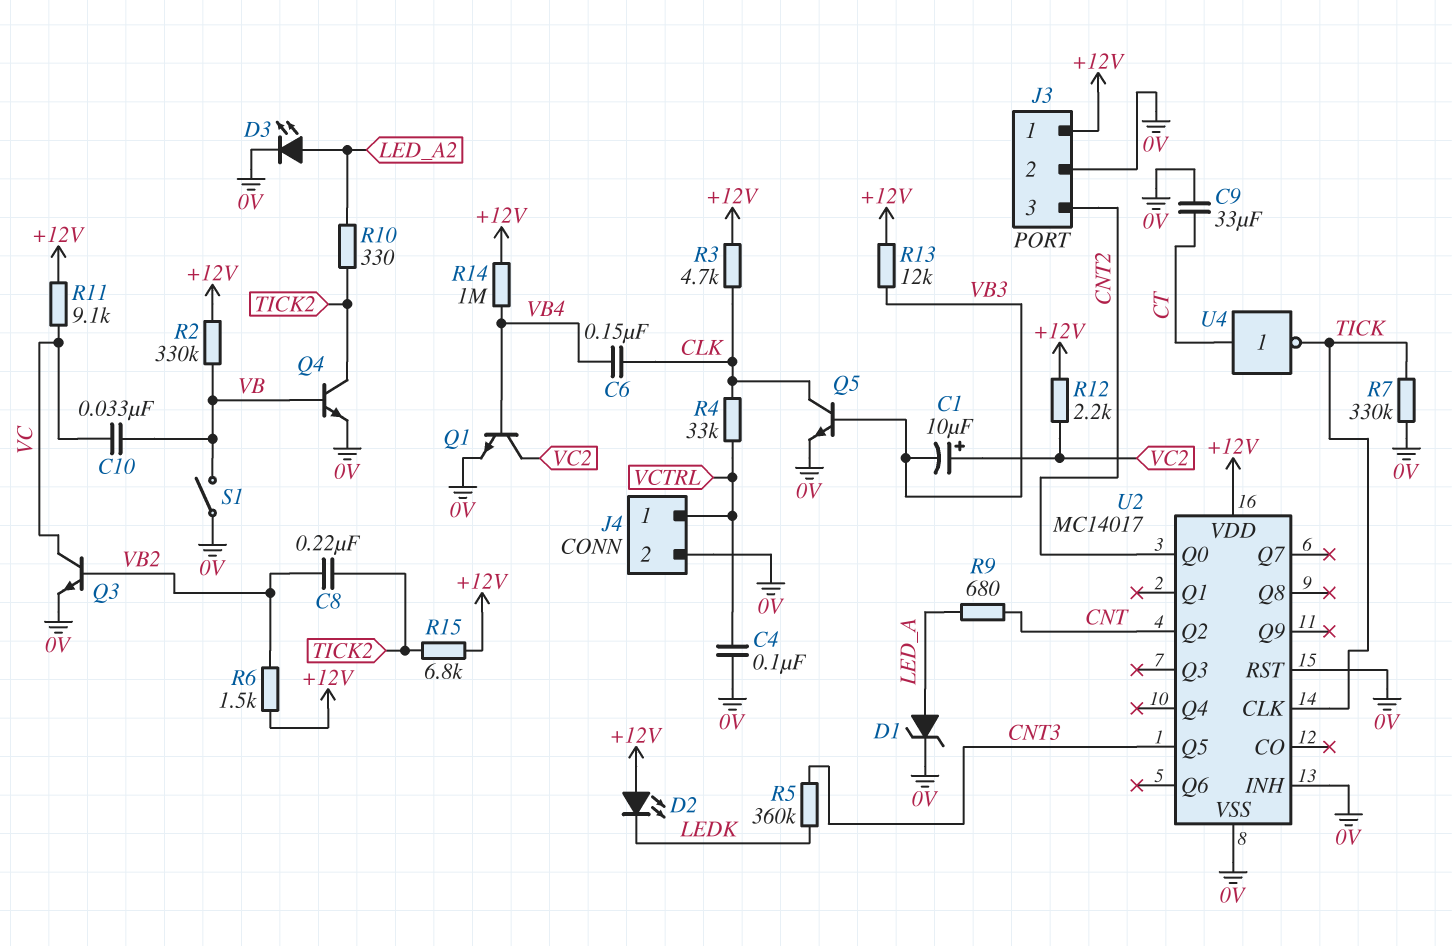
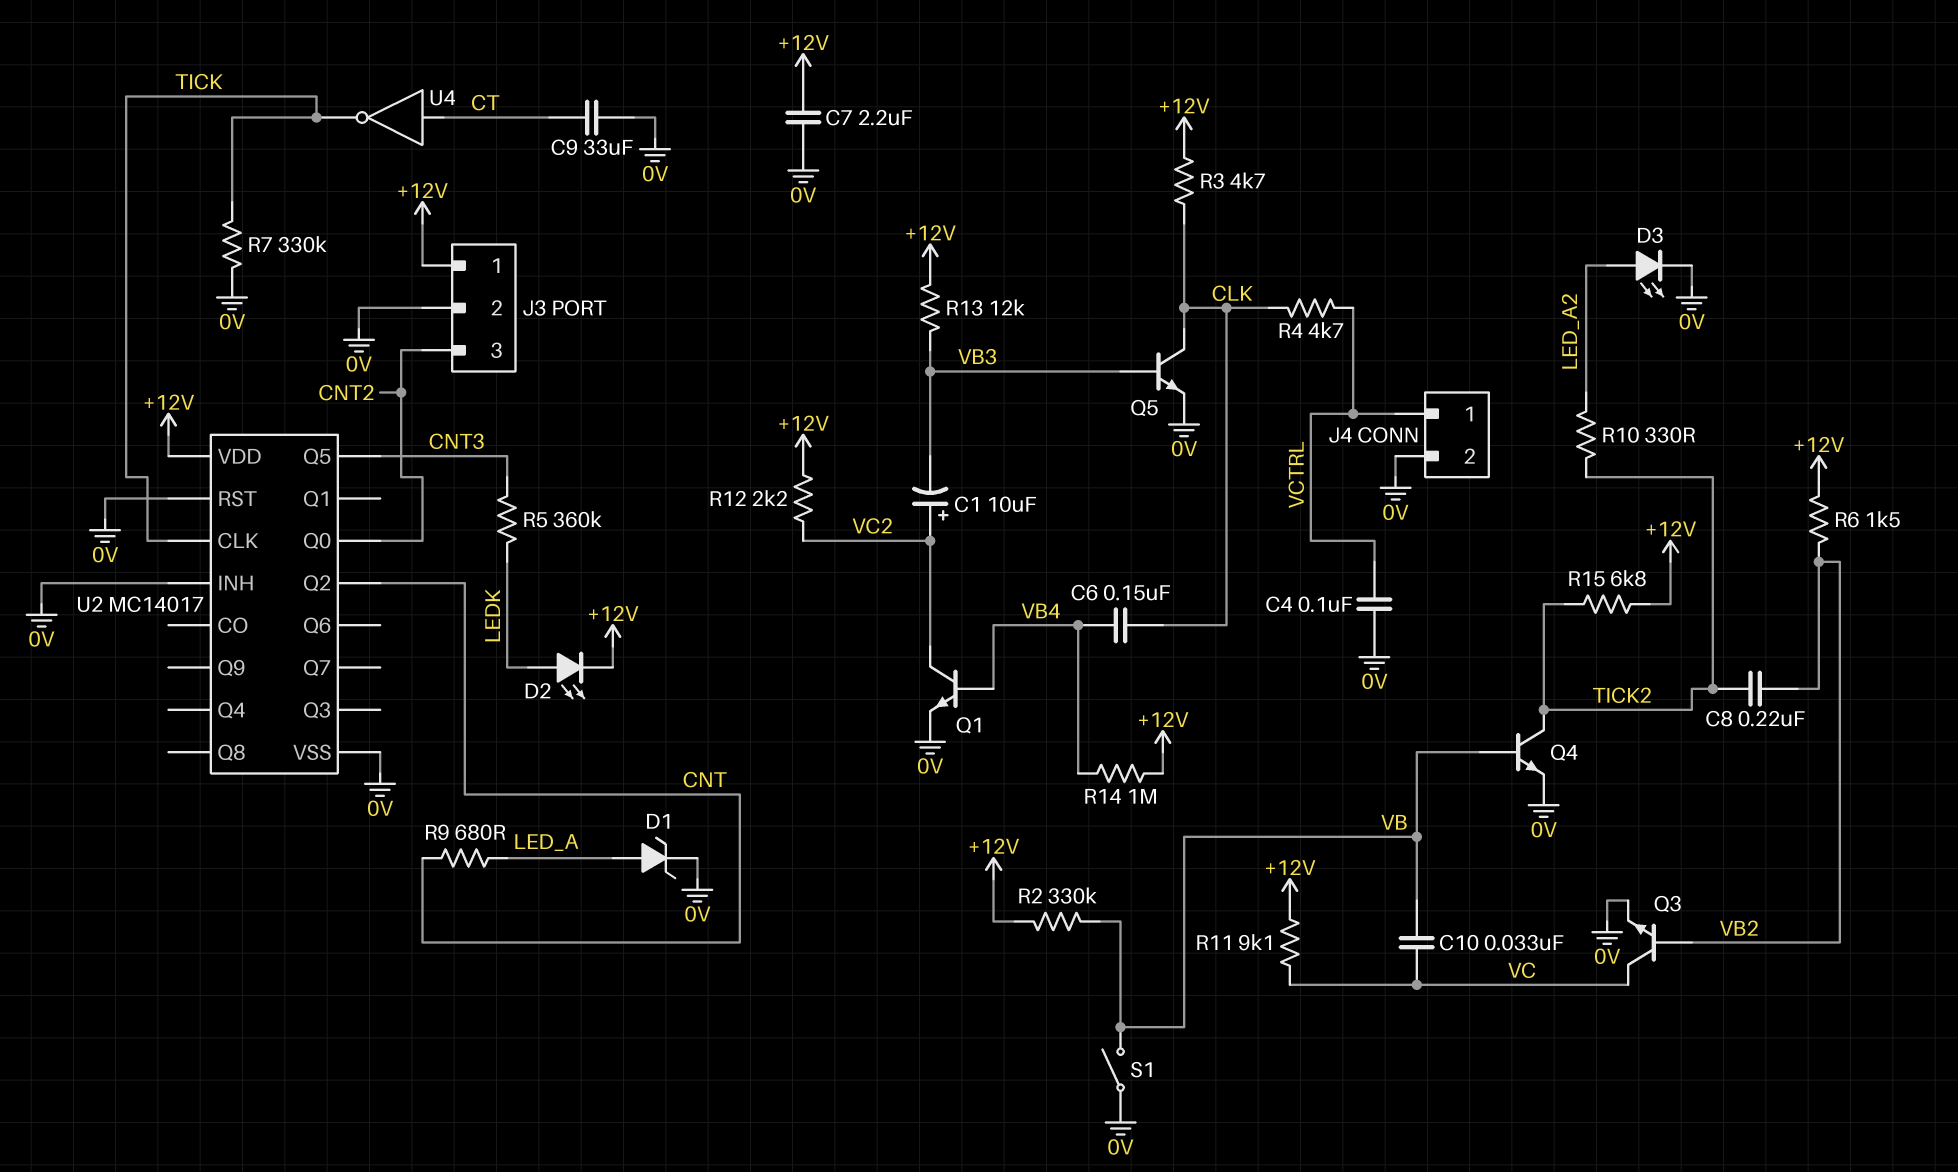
C7: none -> 2.2uF (+12V, 0V)
D2: LED (A +12V, K LEDK) -> LED (A LEDK, K +12V)
R4: 33k (CLK, VCTRL) -> 4.7k (CLK, VCTRL)

